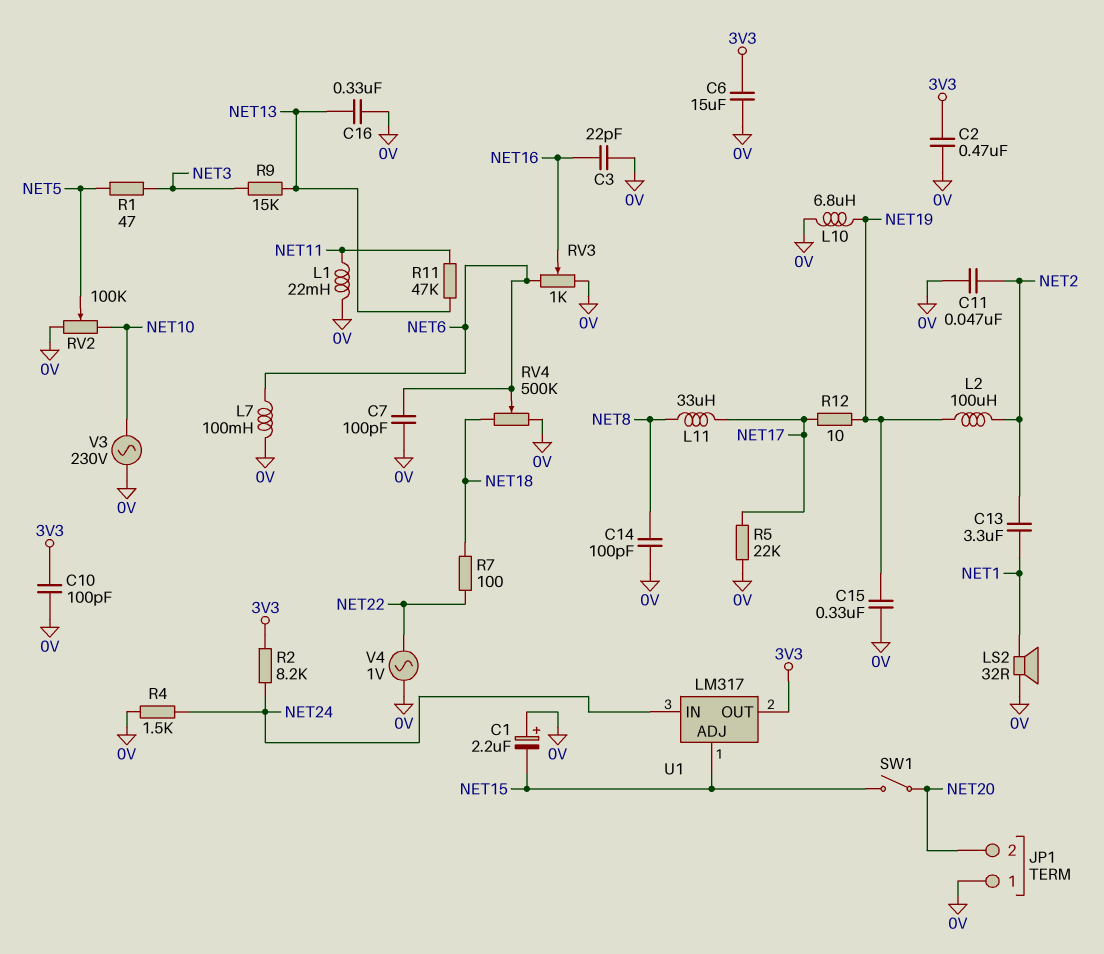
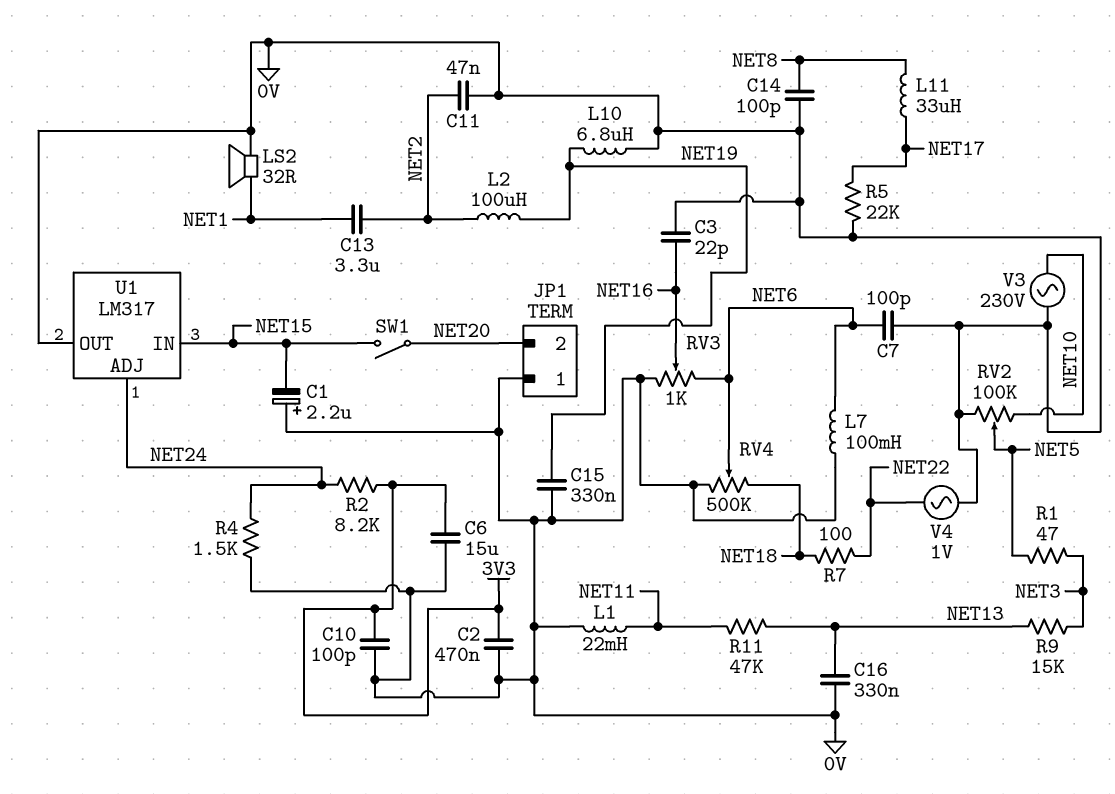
R12: 10 (NET17, NET19) -> none
U1 pin ADJ: NET15 -> NET24
U1 pin IN: NET24 -> NET15
U1 pin OUT: 3V3 -> 0V

